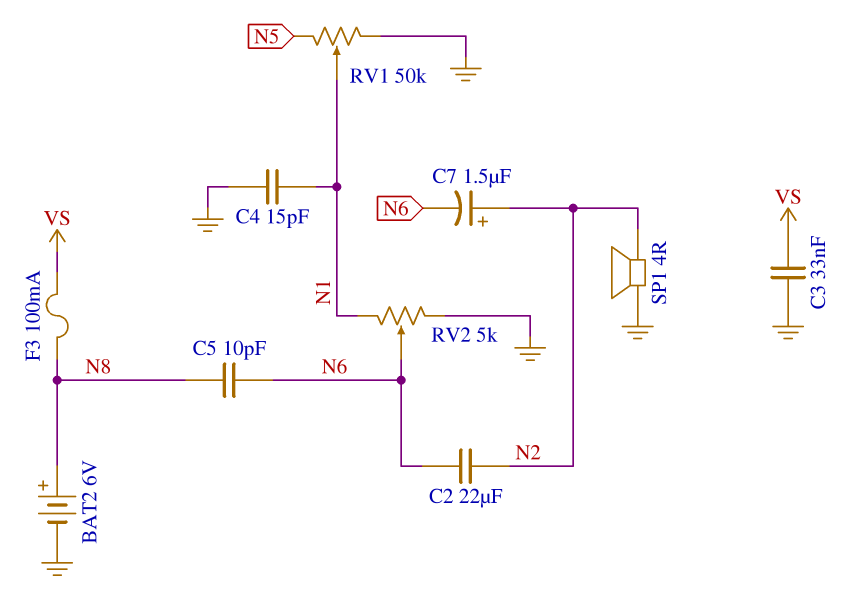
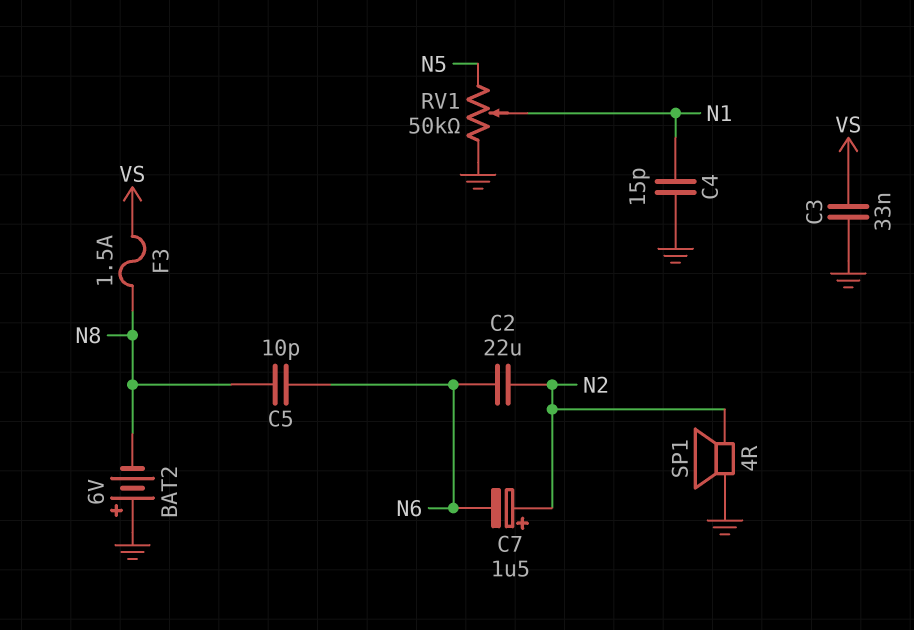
BAT2: 6V (plus N8, minus GND) -> 6V (plus GND, minus N8)
F3: 100mA (N8, VS) -> 1.5A (N8, VS)
RV2: 5k (GND, N1, wiper N6) -> none

